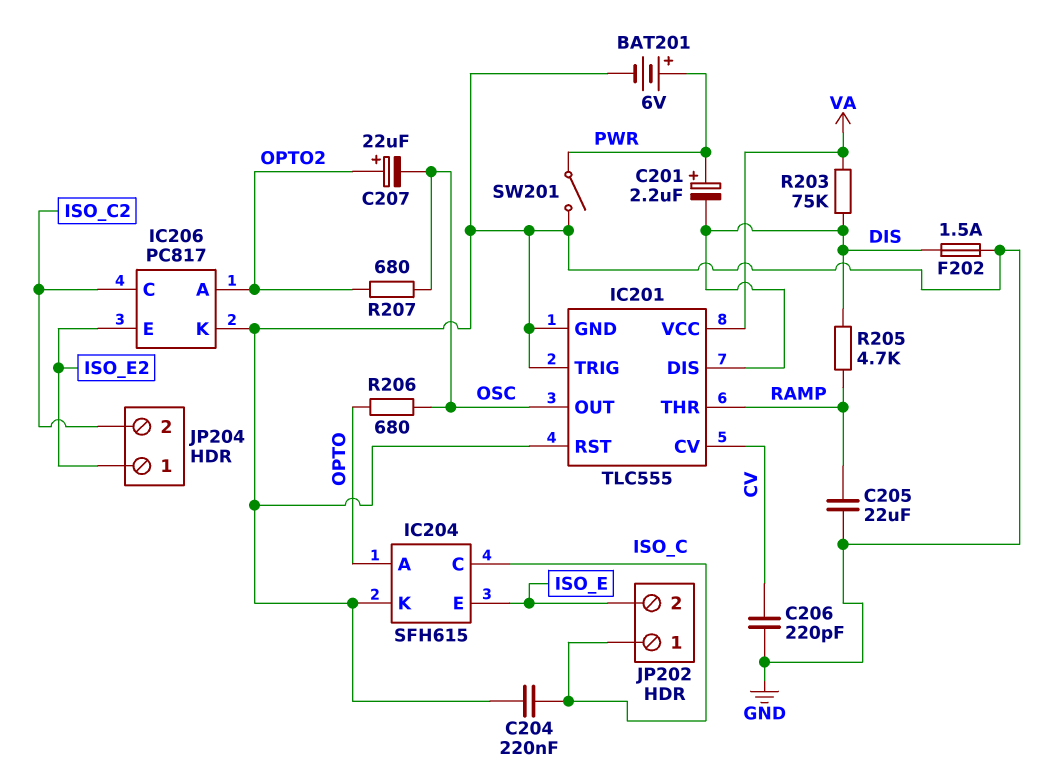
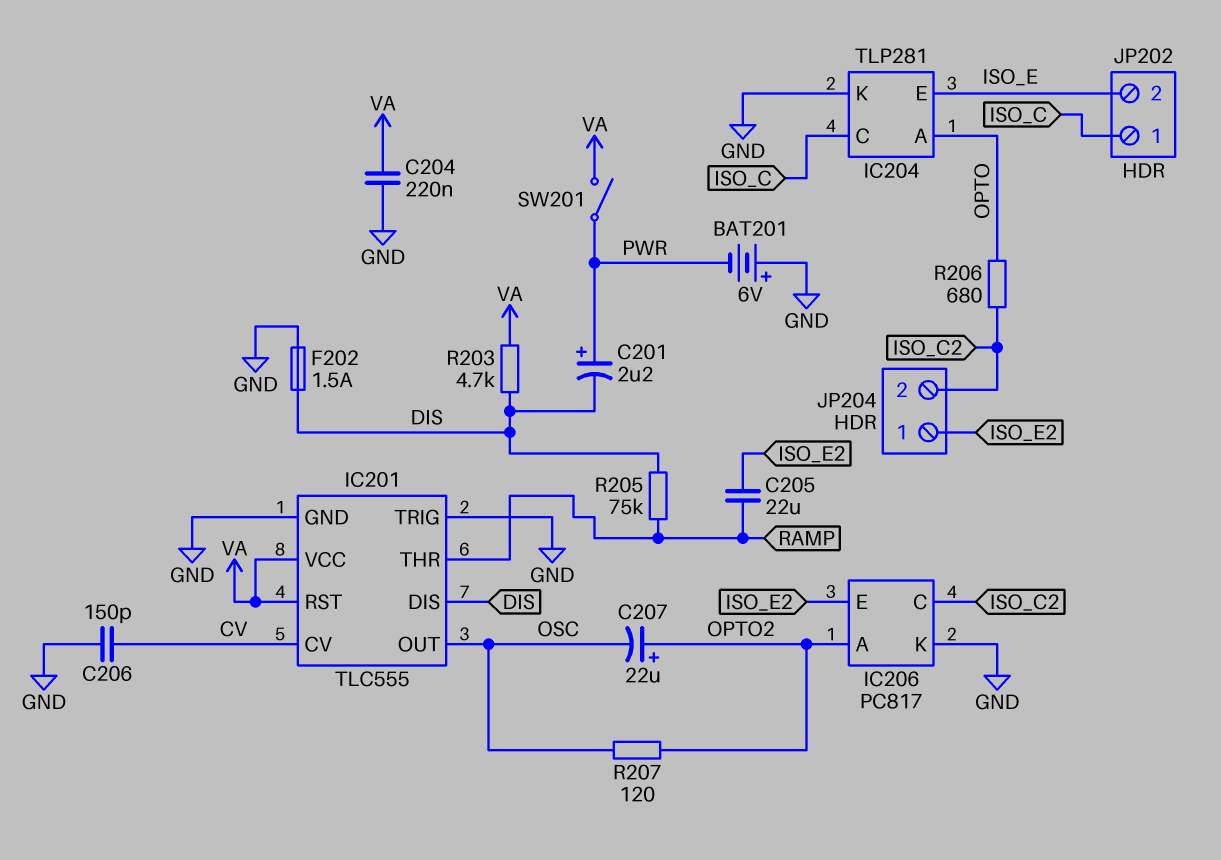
BAT201: 6V (plus PWR, minus GND) -> 6V (plus GND, minus PWR)
C204: 220nF (GND, ISO_C) -> 220nF (GND, VA)
C205: 22uF (GND, RAMP) -> 22uF (ISO_E2, RAMP)
C206: 220pF (CV, GND) -> 150pF (CV, GND)
IC201 pin RST: GND -> VA
IC204: SFH615 -> TLP281
R203: 75k (DIS, VA) -> 4.7k (DIS, VA)
R205: 4.7k (DIS, RAMP) -> 75k (DIS, RAMP)
R206: 680 (OPTO, OSC) -> 680 (ISO_C2, OPTO)
R207: 680 (OPTO2, OSC) -> 120 (OPTO2, OSC)
SW201: switch (GND, PWR) -> switch (PWR, VA)

